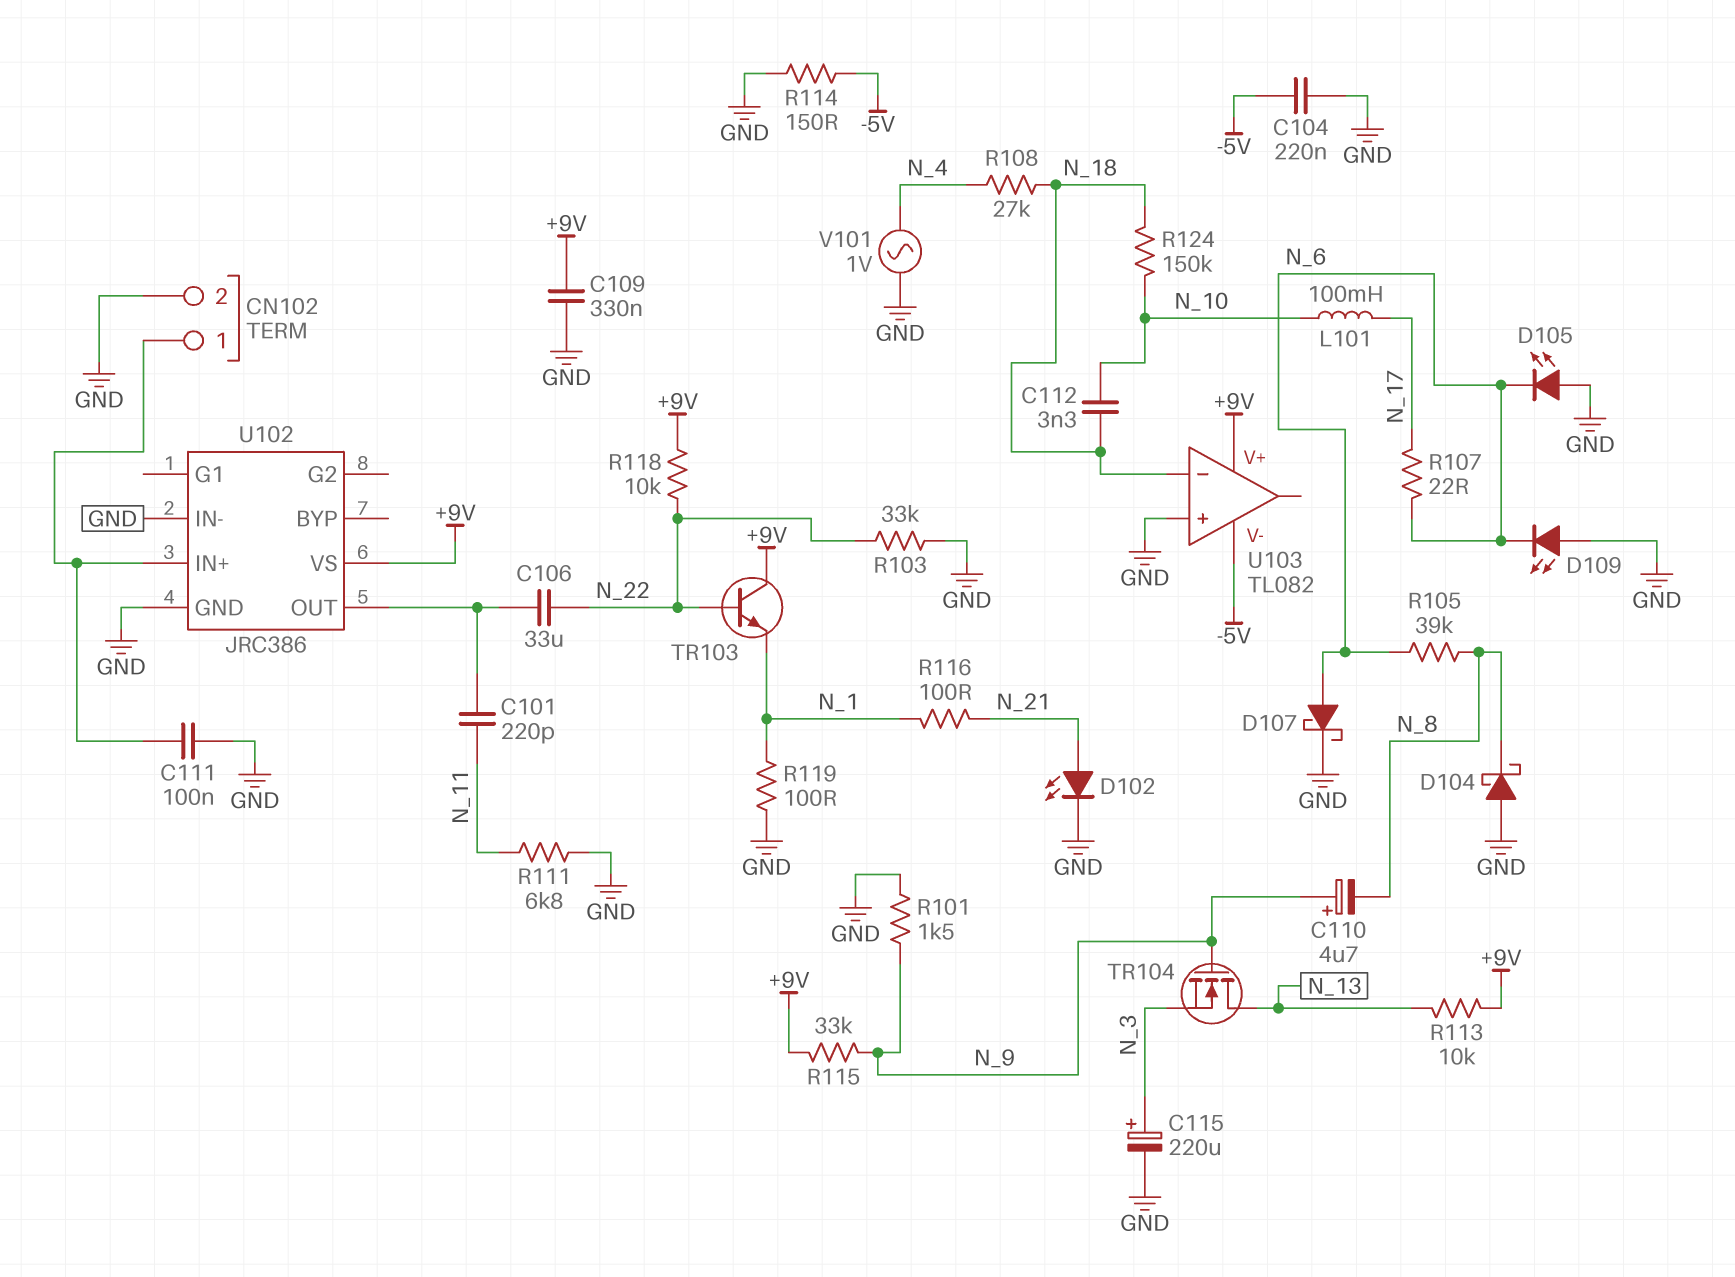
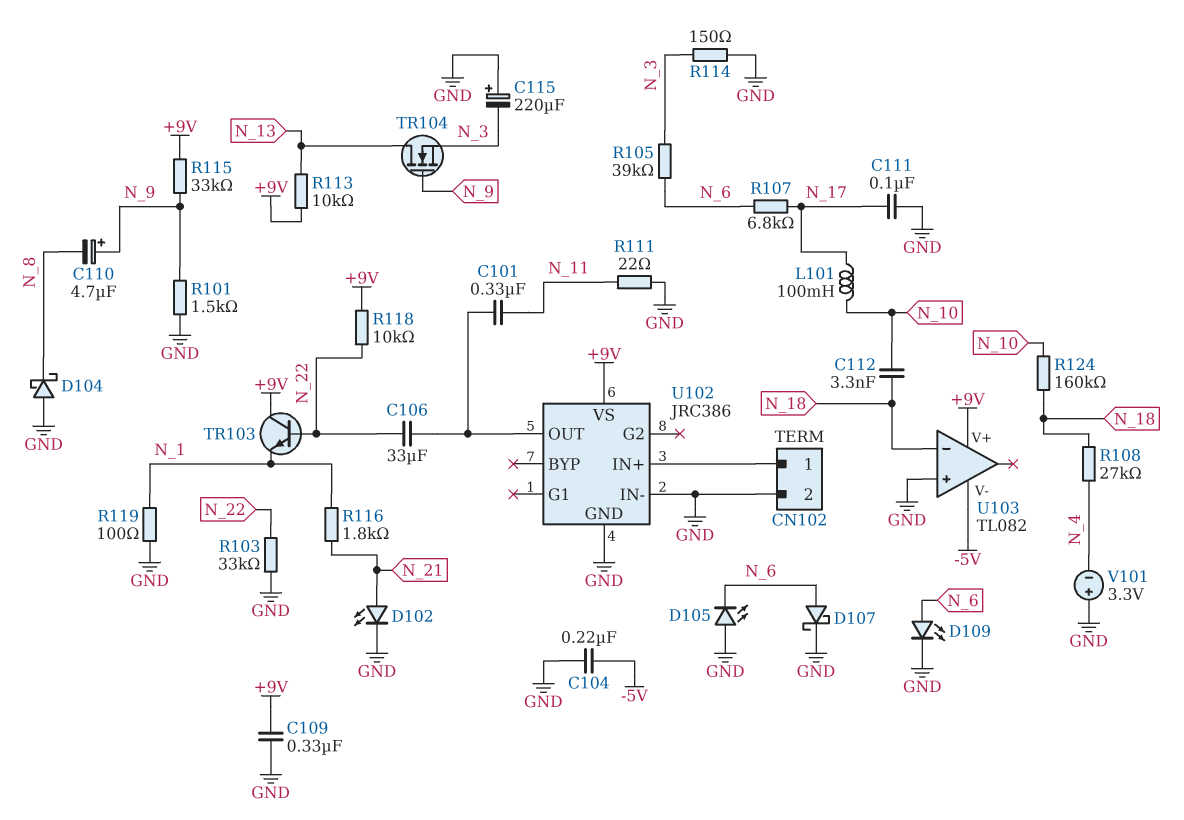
C101: 220pF (N_11, U102/OUT) -> 330nF (N_11, U102/OUT)
C111: 100nF (CN102/1, GND) -> 100nF (GND, N_17)
C115: 220uF (plus N_3, minus GND) -> 220uF (plus GND, minus N_3)
D109: LED (A GND, K N_6) -> LED (A N_6, K GND)
R105: 39k (N_6, N_8) -> 39k (N_3, N_6)
R107: 22 (N_6, N_17) -> 6.8k (N_6, N_17)
R111: 6.8k (GND, N_11) -> 22 (GND, N_11)
R114: 150 (-5V, GND) -> 150 (GND, N_3)
R116: 100 (N_1, N_21) -> 1.8k (N_1, N_21)
R124: 150k (N_10, N_18) -> 160k (N_10, N_18)
V101: AC 1V (GND, N_4) -> 3.3V (plus GND, minus N_4)

